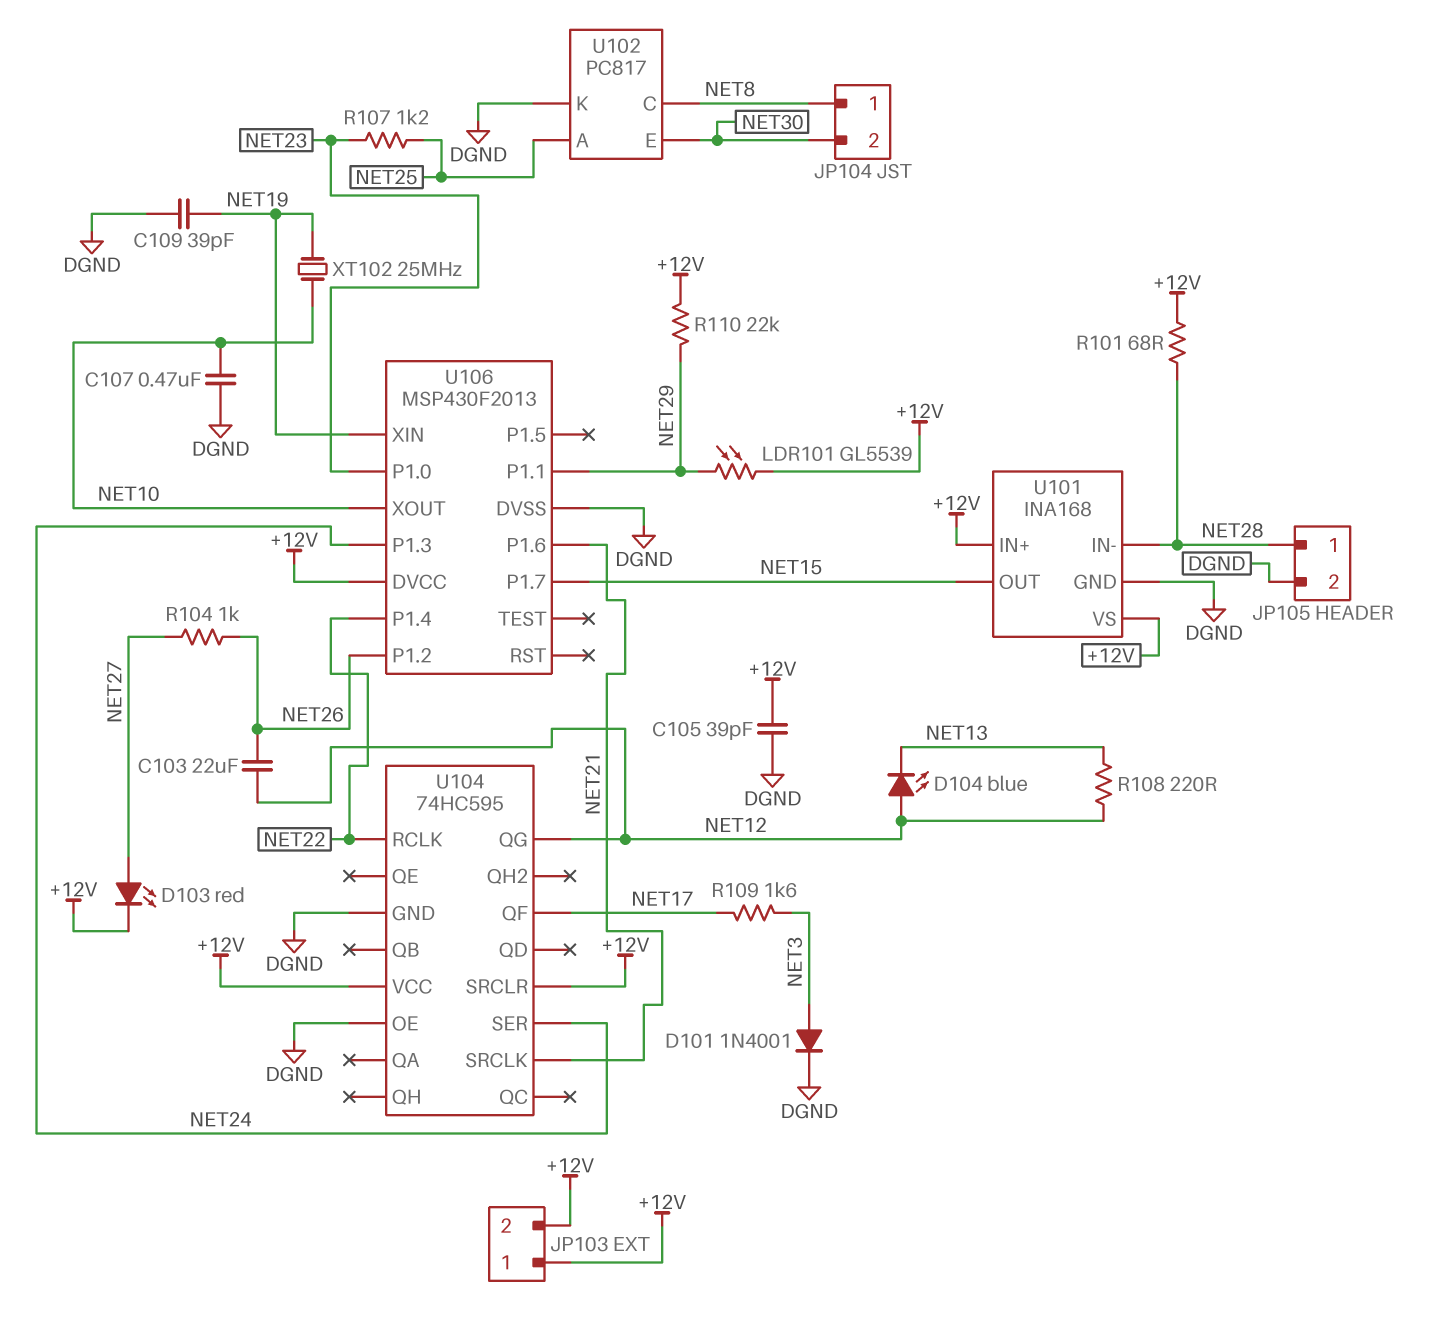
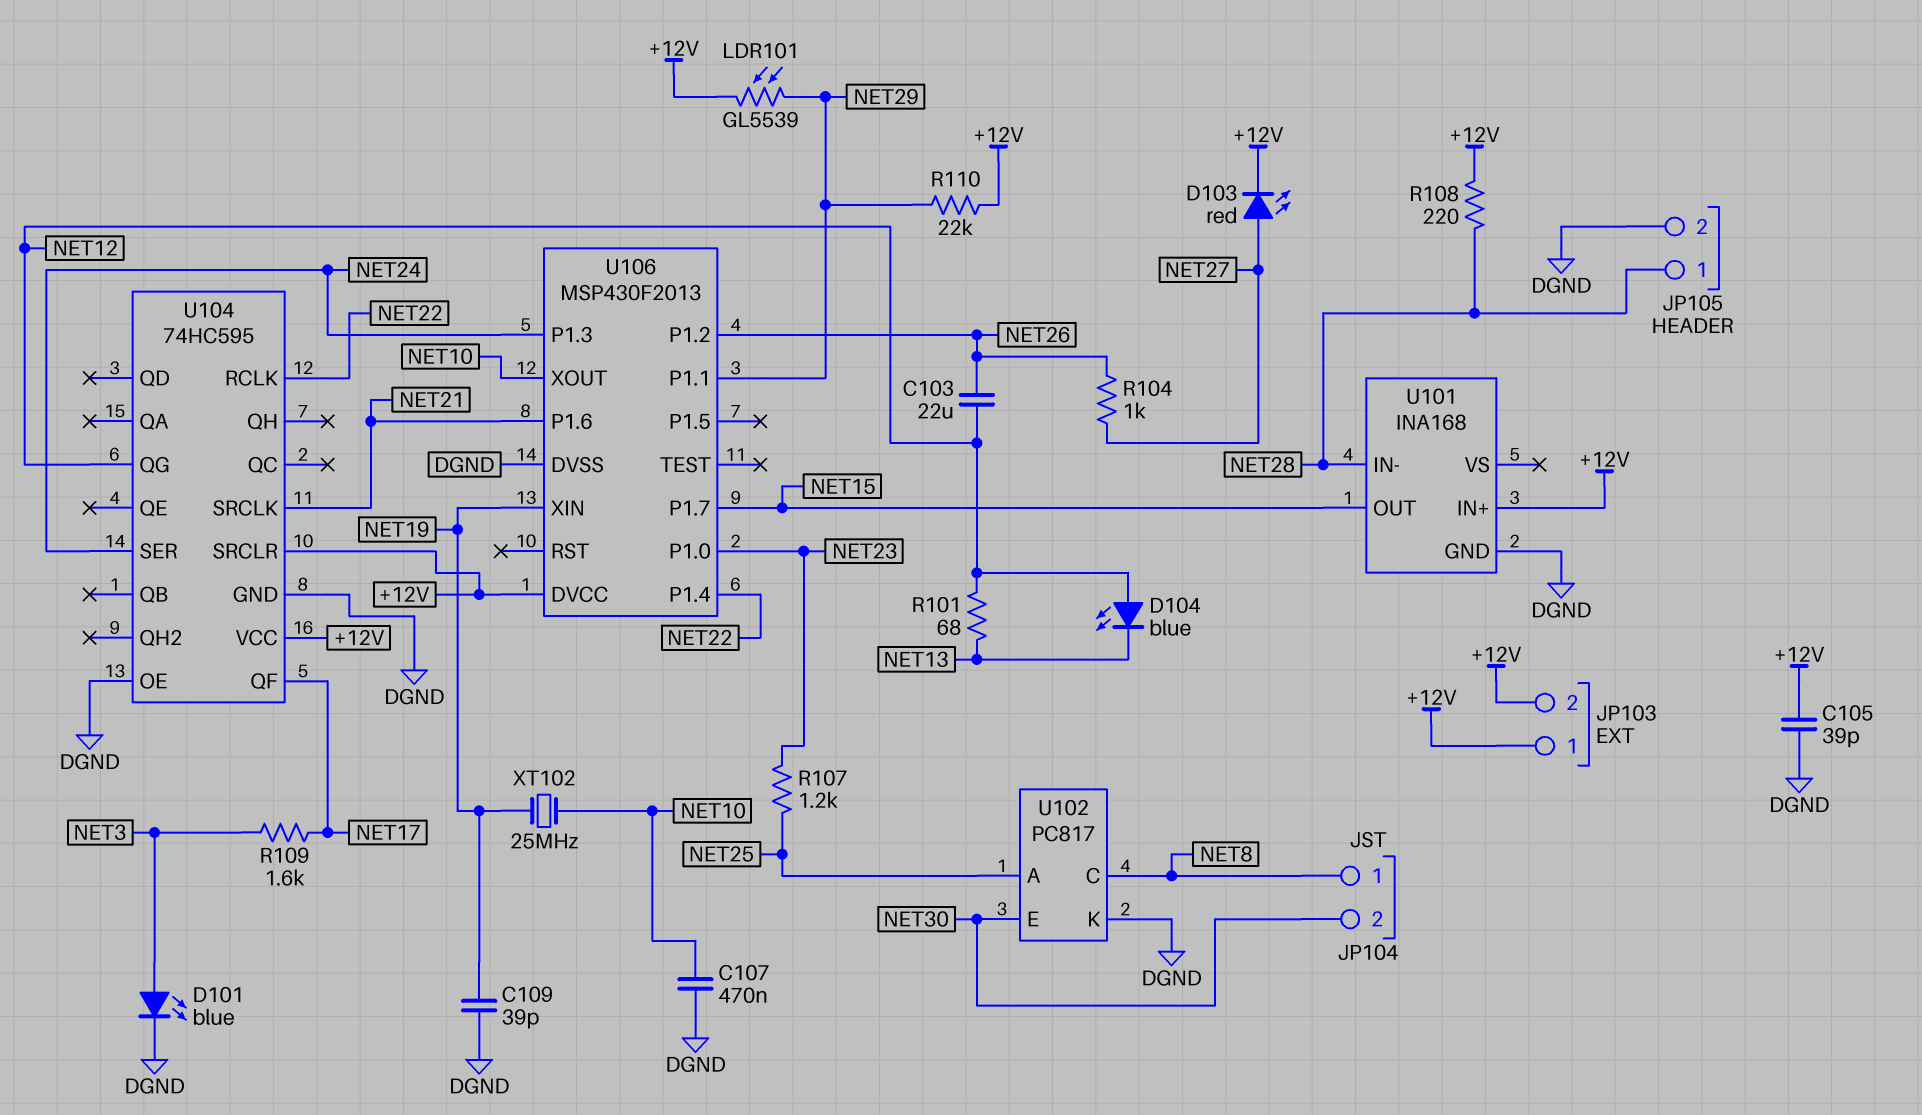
D101: diode 1N4001 (A NET3, K DGND) -> LED blue (A NET3, K DGND)
R101: 68 (+12V, NET28) -> 68 (NET12, NET13)
R108: 220 (NET12, NET13) -> 220 (+12V, NET28)
U101 pin VS: +12V -> none

